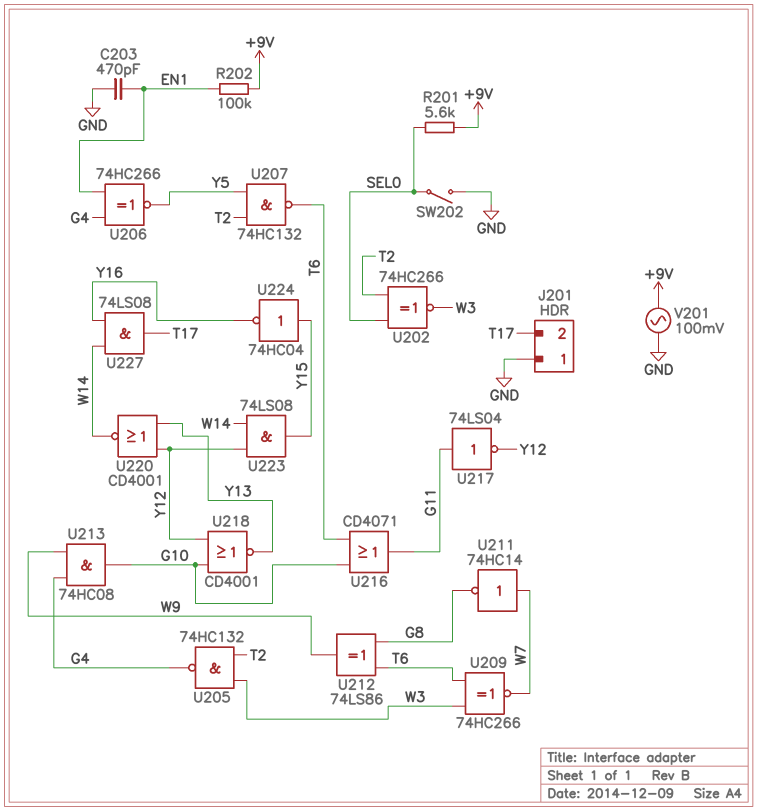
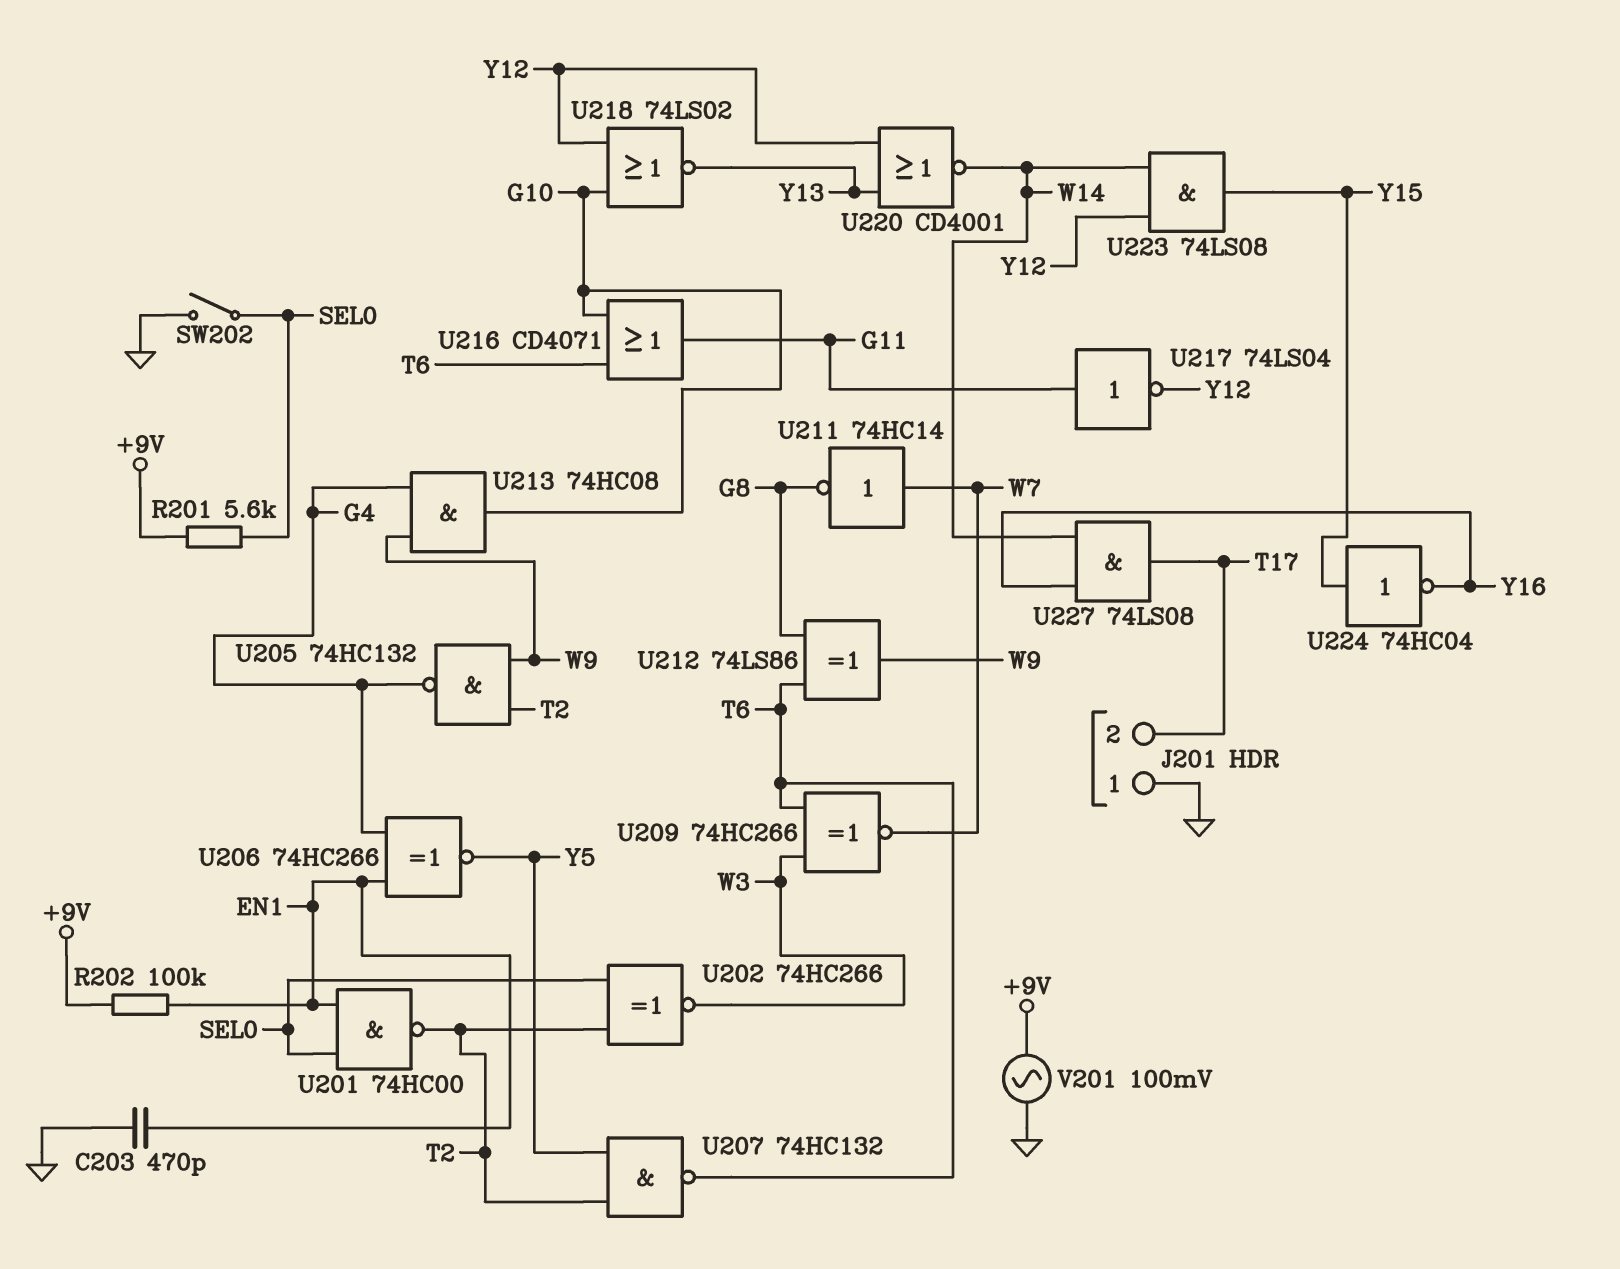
U201: none -> NAND 74HC00 (in EN1, in SEL0, out T2)
U205: NAND 74HC132 (in T2, in W3, out G4) -> NAND 74HC132 (in T2, in W9, out G4)
U218: NOR CD4001 (in G10, in Y12, out Y13) -> NOR 74LS02 (in G10, in Y12, out Y13)

